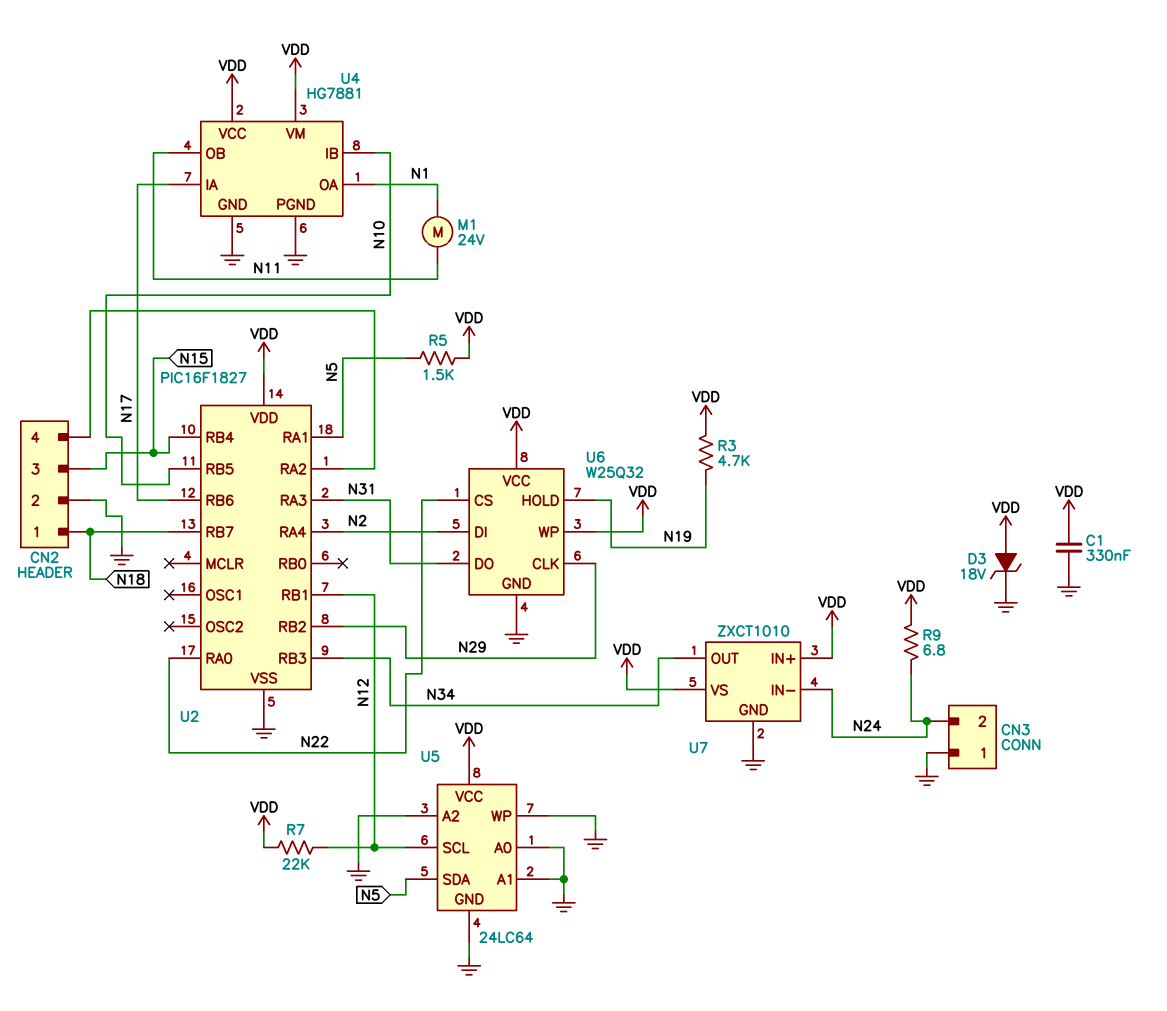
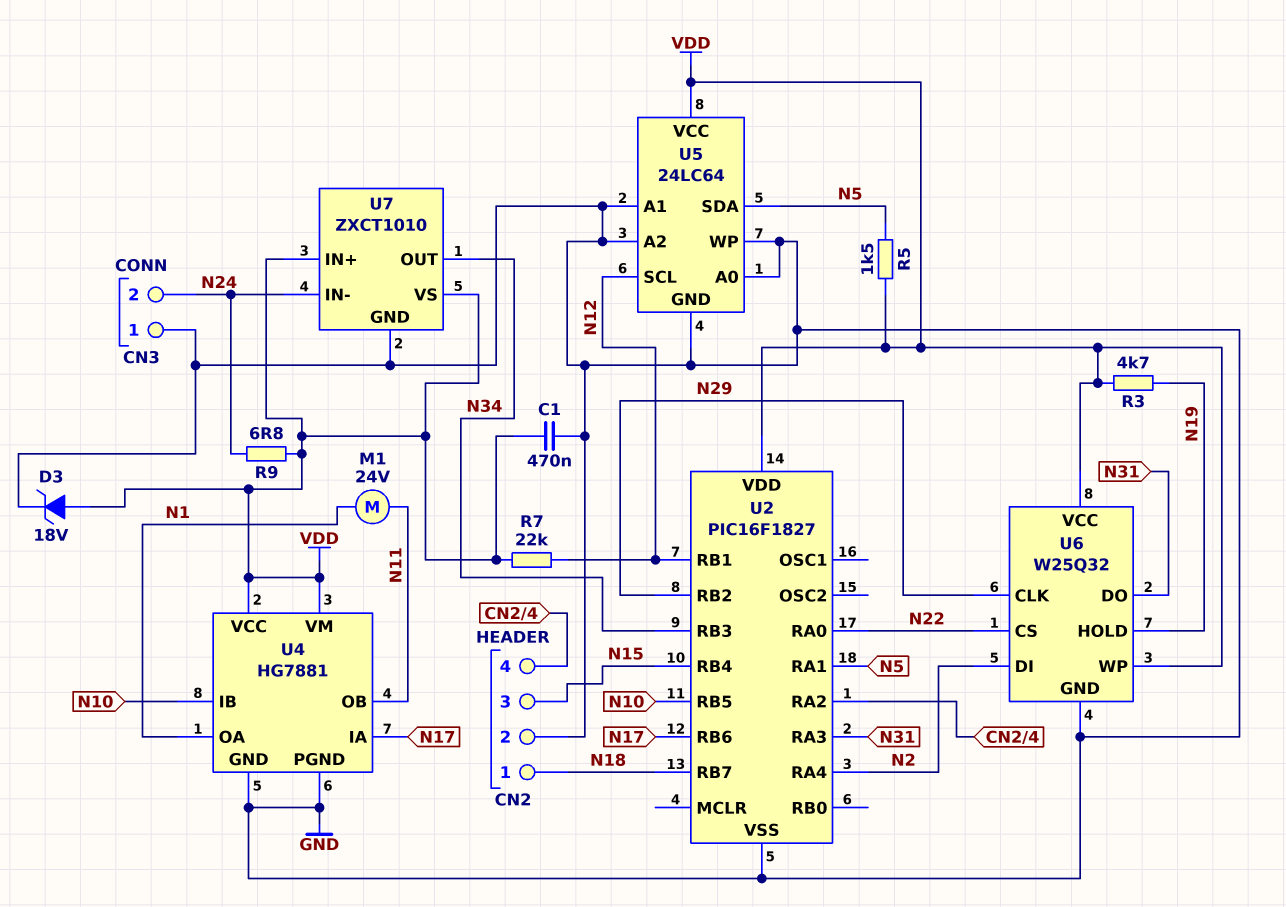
C1: 330nF (GND, VDD) -> 470nF (GND, VDD)

